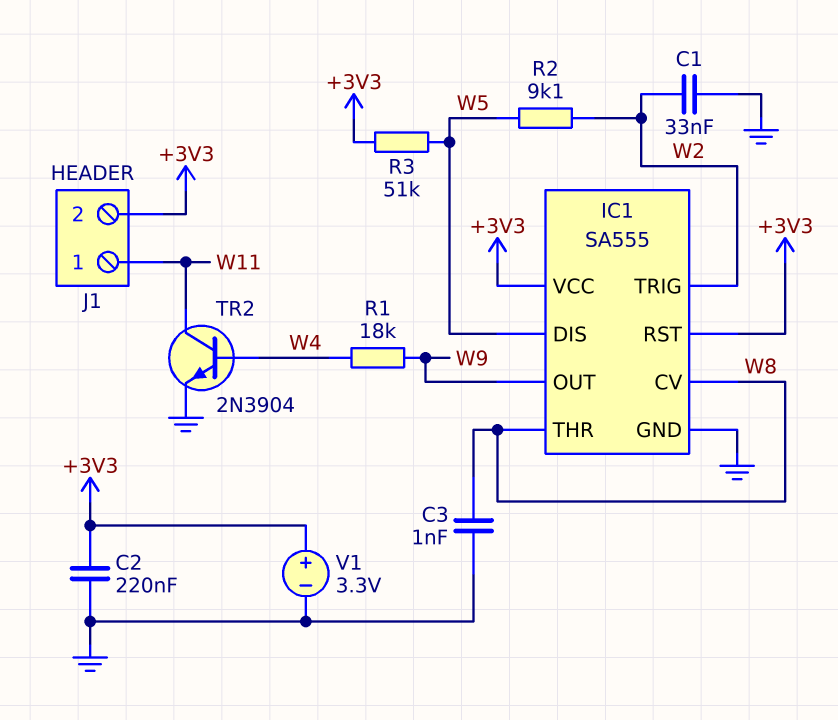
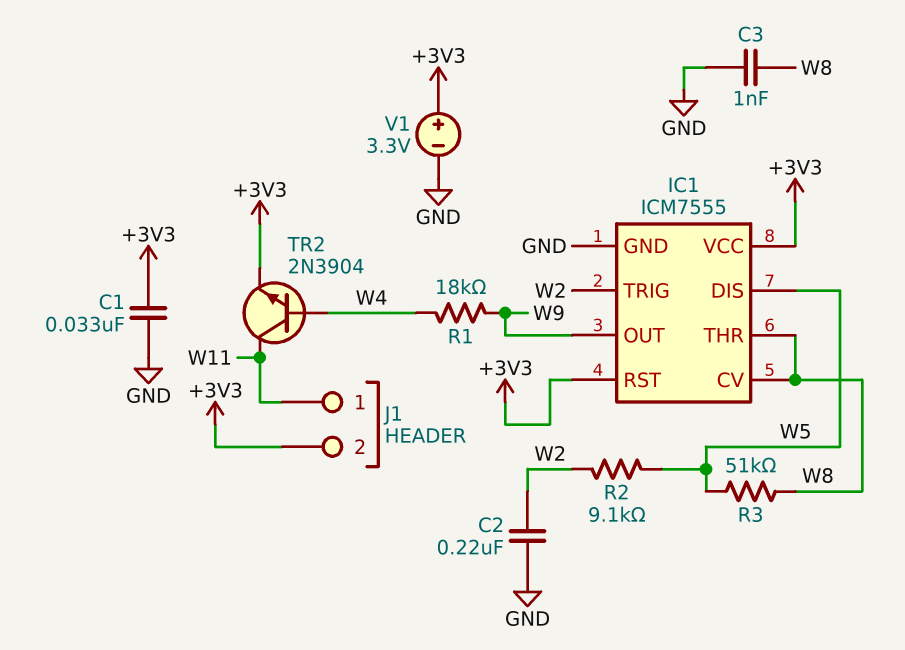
C1: 33nF (GND, W2) -> 33nF (+3V3, GND)
C2: 220nF (+3V3, GND) -> 220nF (GND, W2)
IC1: SA555 -> ICM7555
R3: 51k (+3V3, W5) -> 51k (W5, W8)
TR2: NPN 2N3904 (B W4, C W11, E GND) -> NPN 2N3904 (B W4, C W11, E +3V3)

